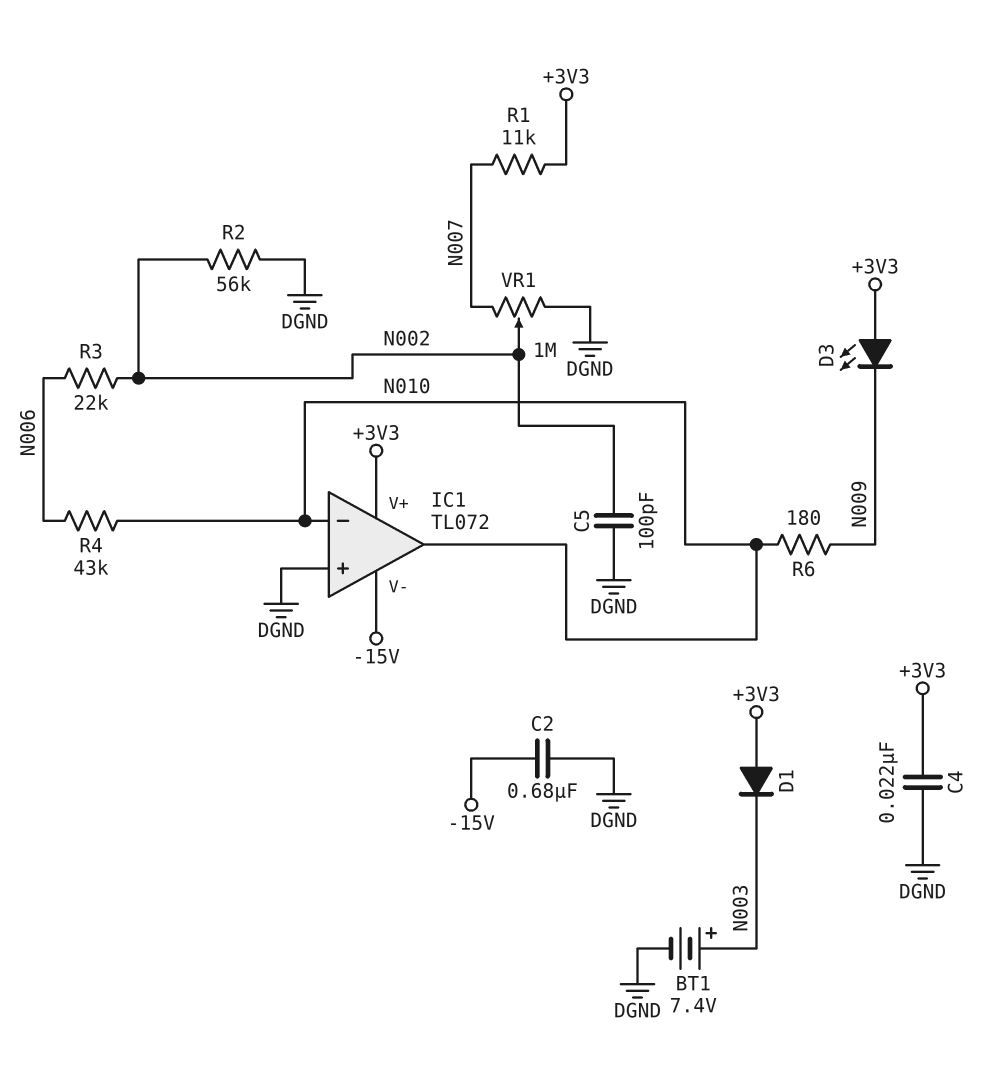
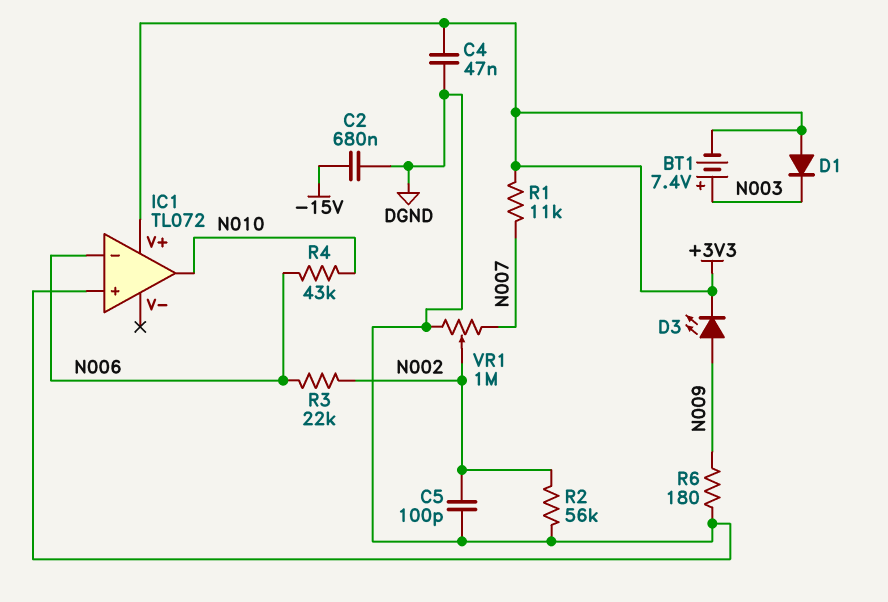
BT1: 7.4V (plus N003, minus DGND) -> 7.4V (plus N003, minus +3V3)
C4: 22nF (+3V3, DGND) -> 47nF (+3V3, DGND)
D3: LED (A +3V3, K N009) -> LED (A N009, K +3V3)
IC1 pin V-: -15V -> none
IC1 pin in-: N010 -> N006
R6: 180 (N009, N010) -> 180 (DGND, N009)

